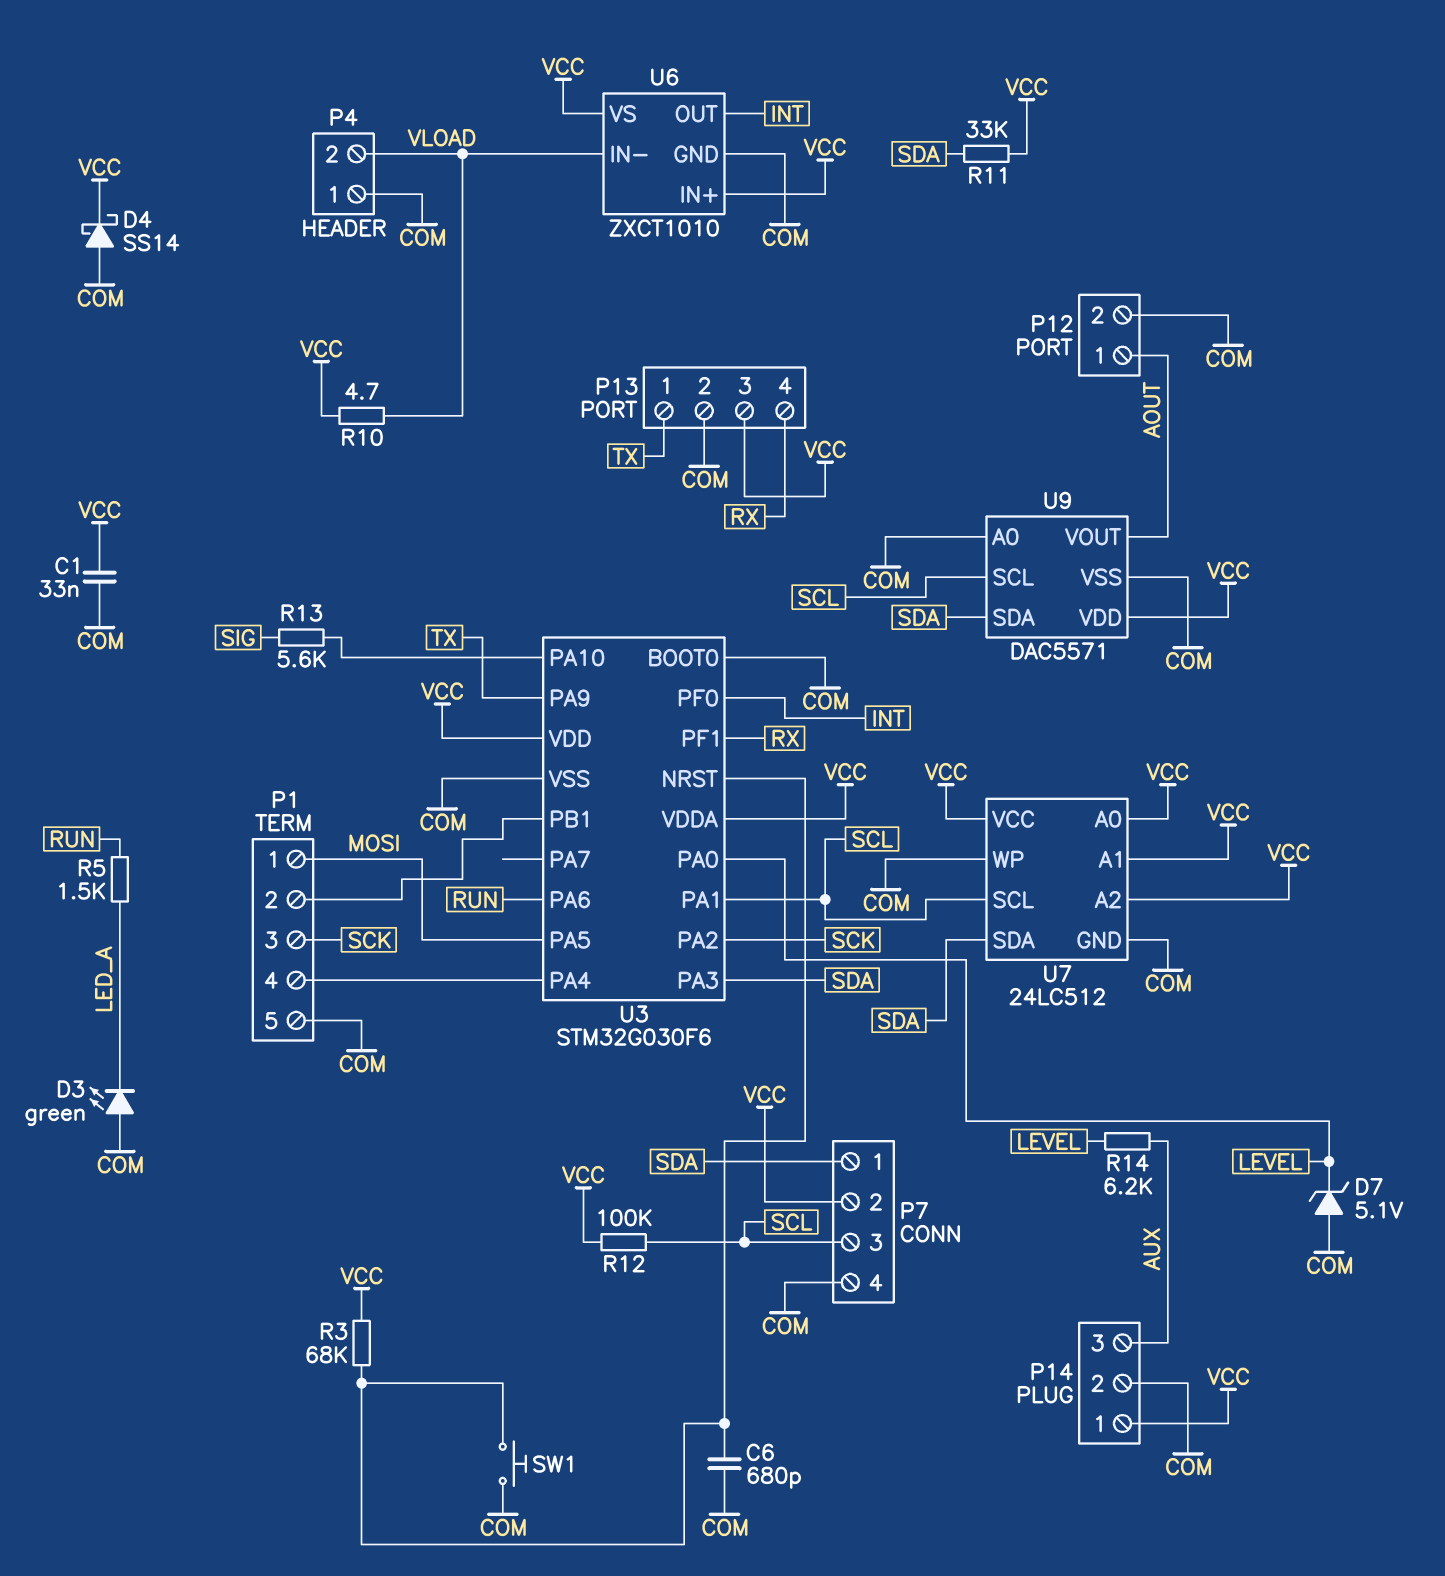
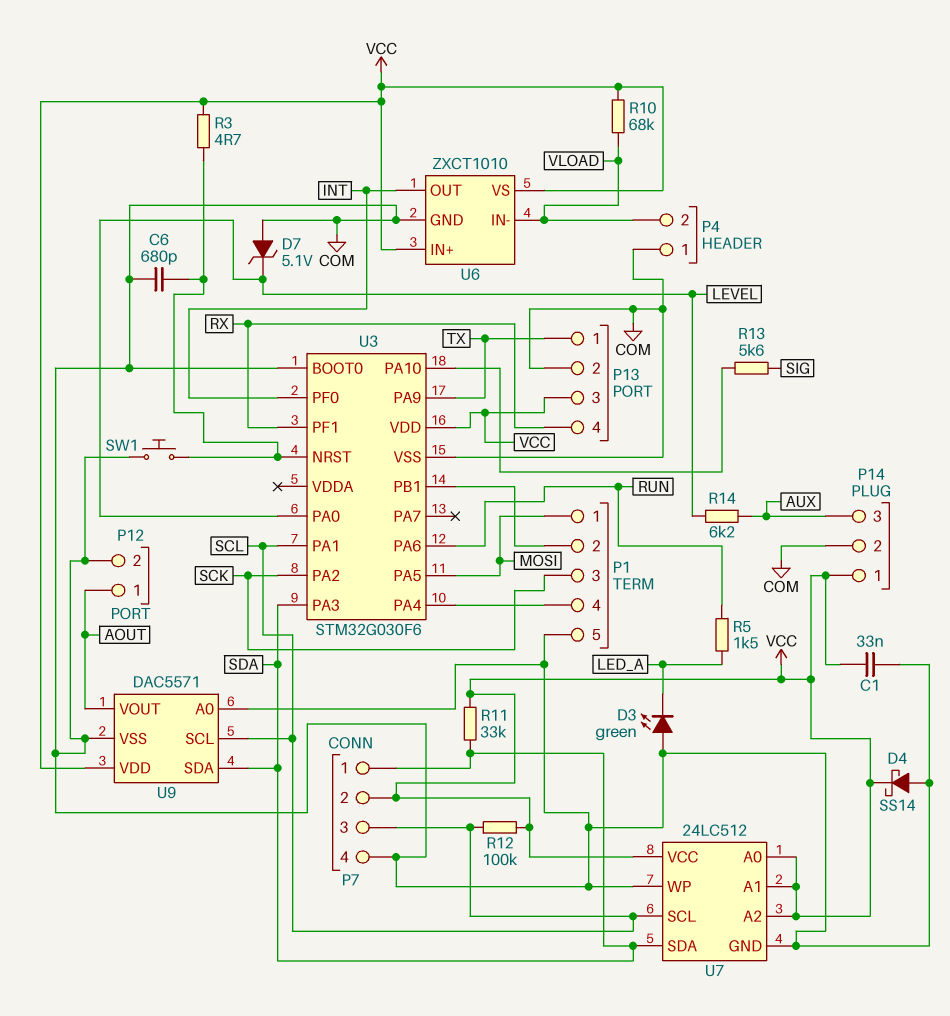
R3: 68k (U3/NRST, VCC) -> 4.7 (U3/NRST, VCC)
R10: 4.7 (VCC, VLOAD) -> 68k (VCC, VLOAD)
U3 pin VDDA: VCC -> none

